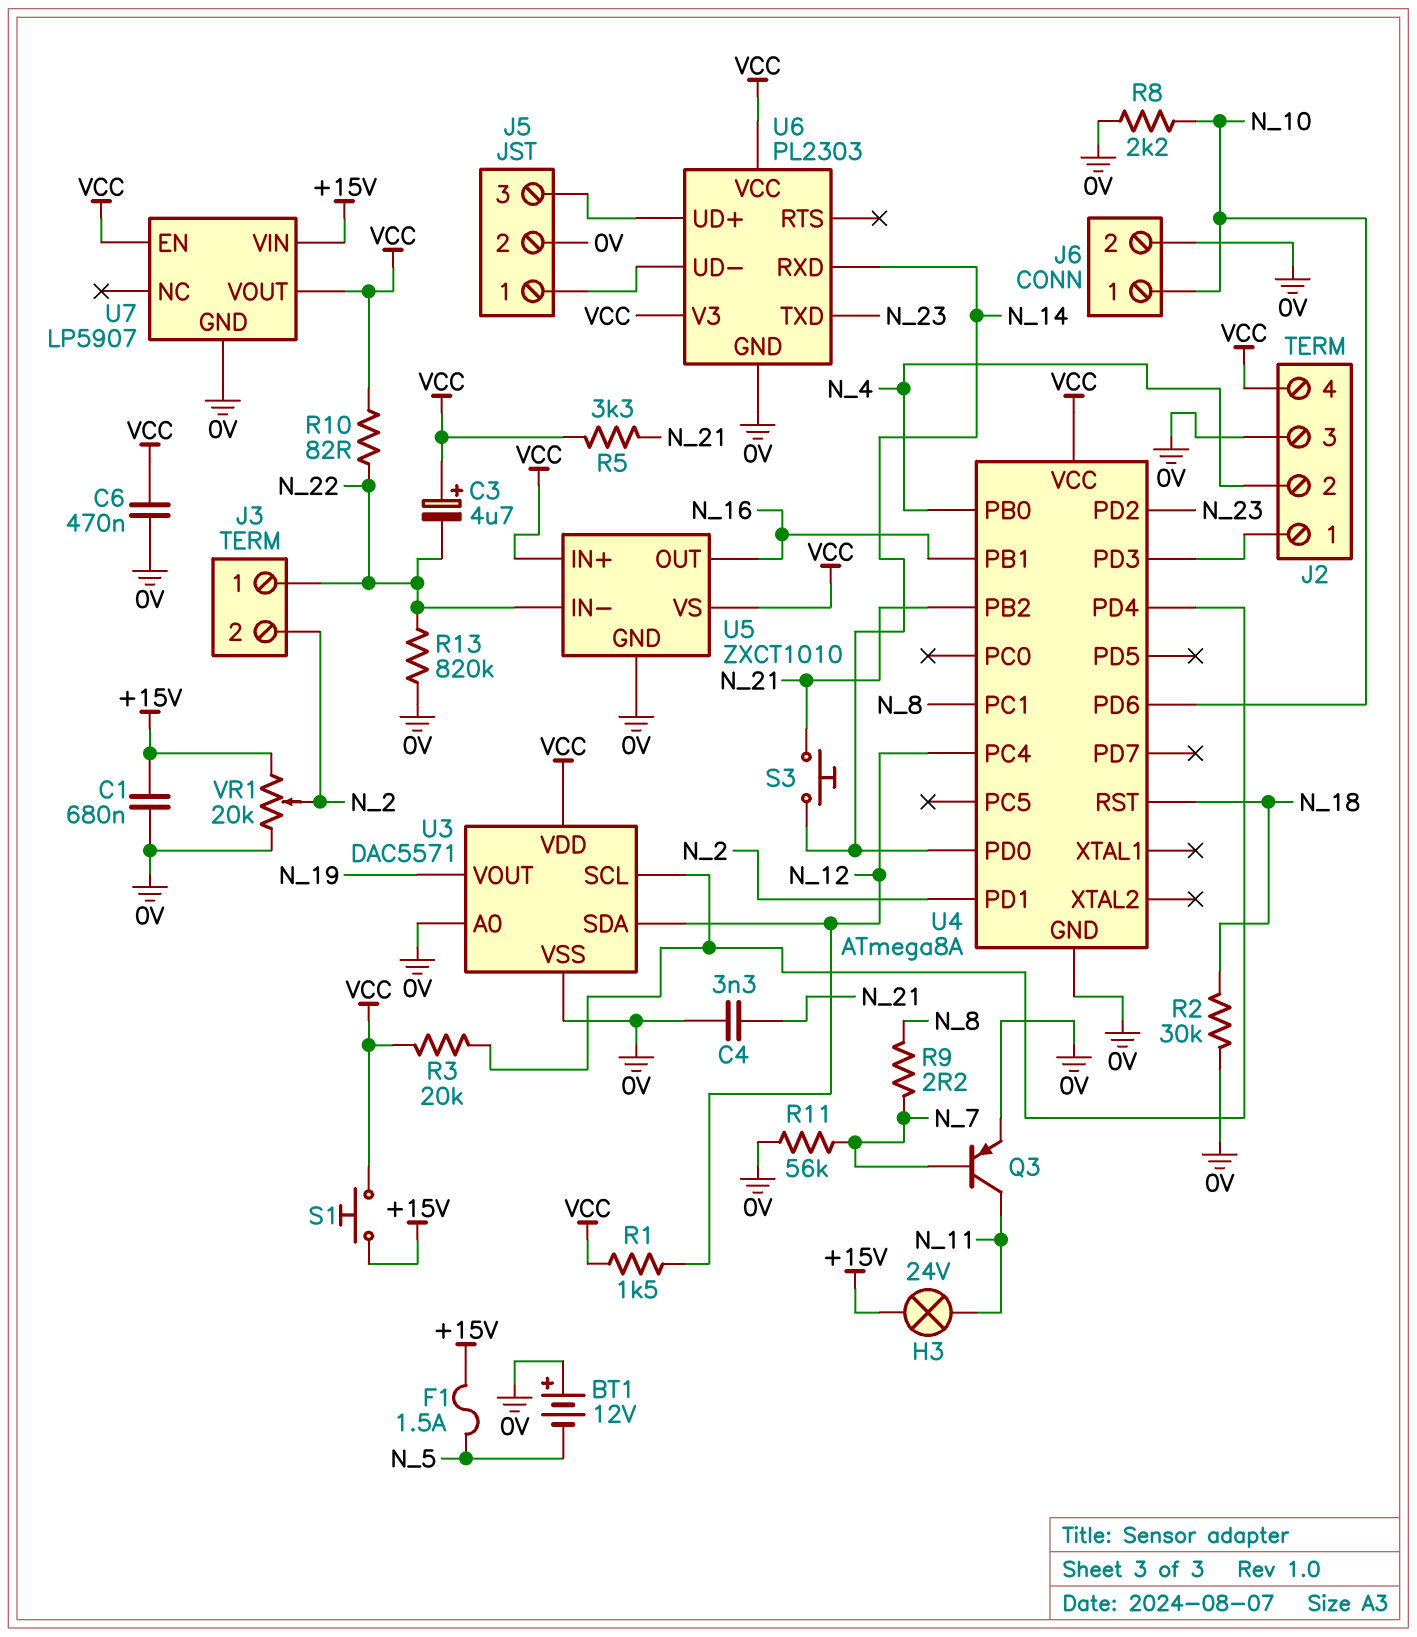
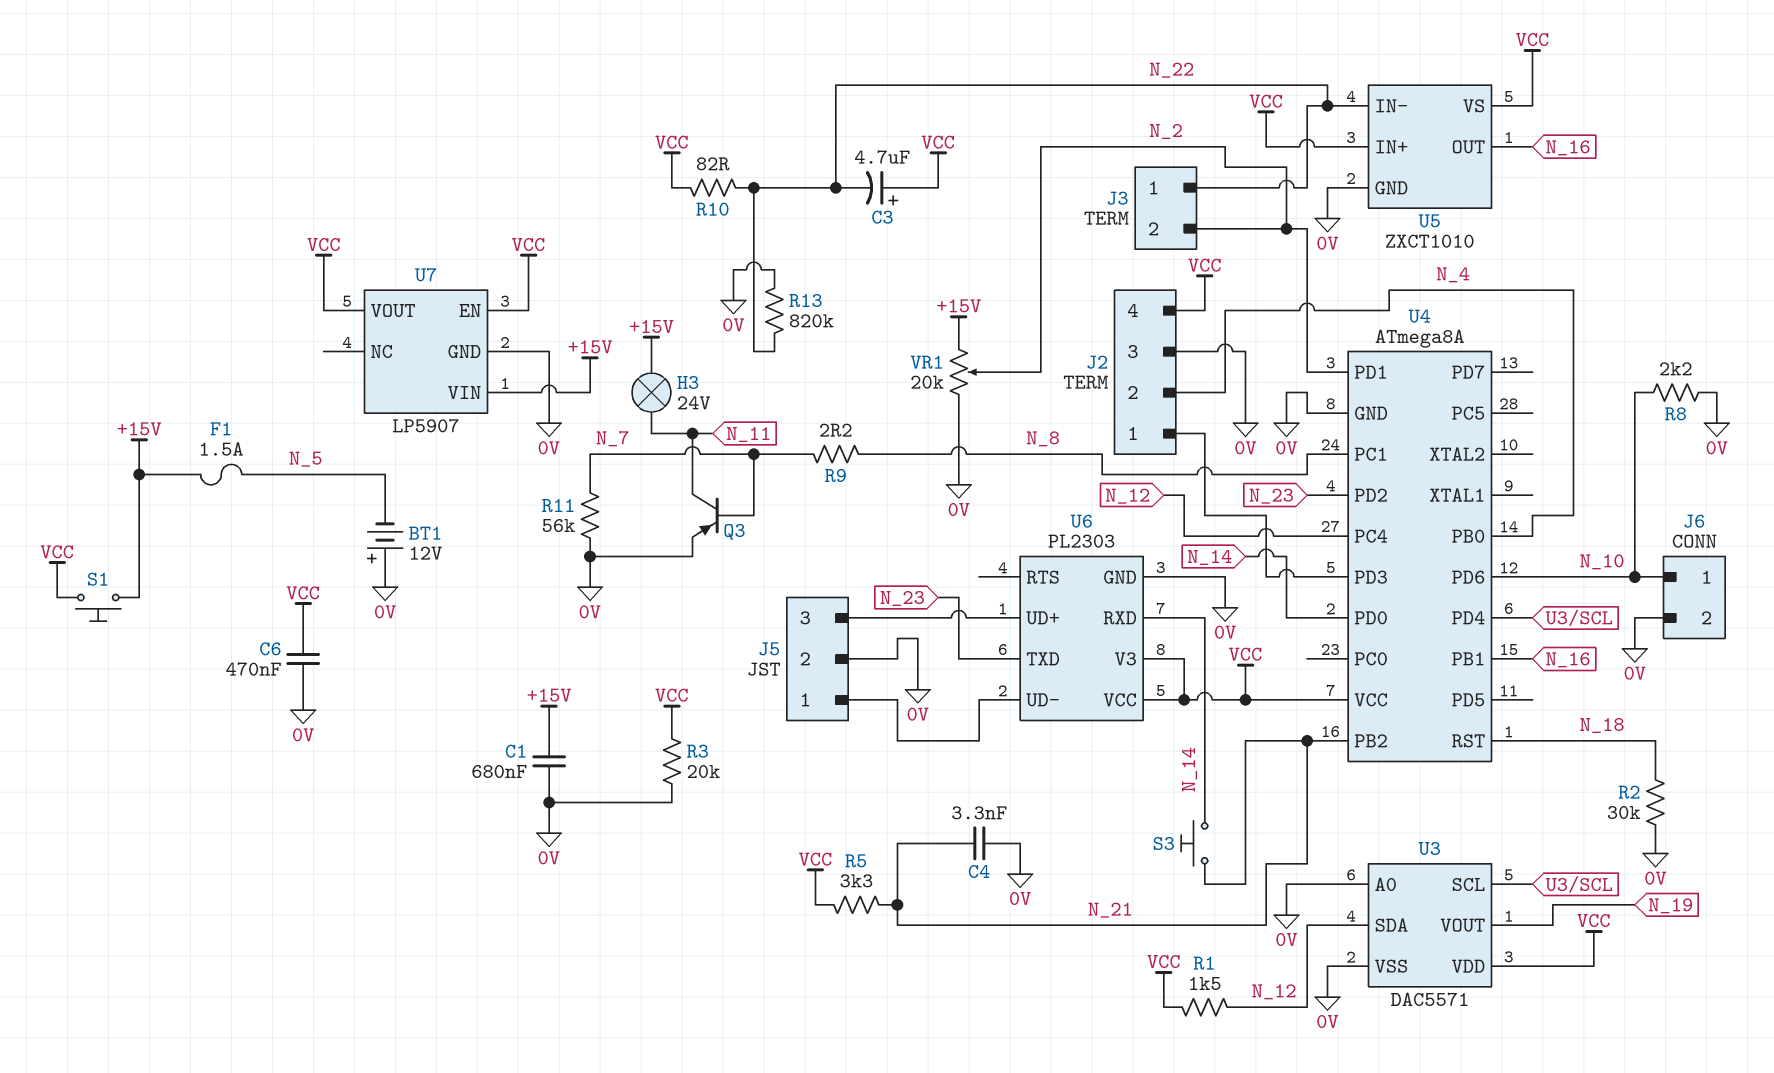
R3: 20k (U3/SCL, VCC) -> 20k (0V, VCC)

